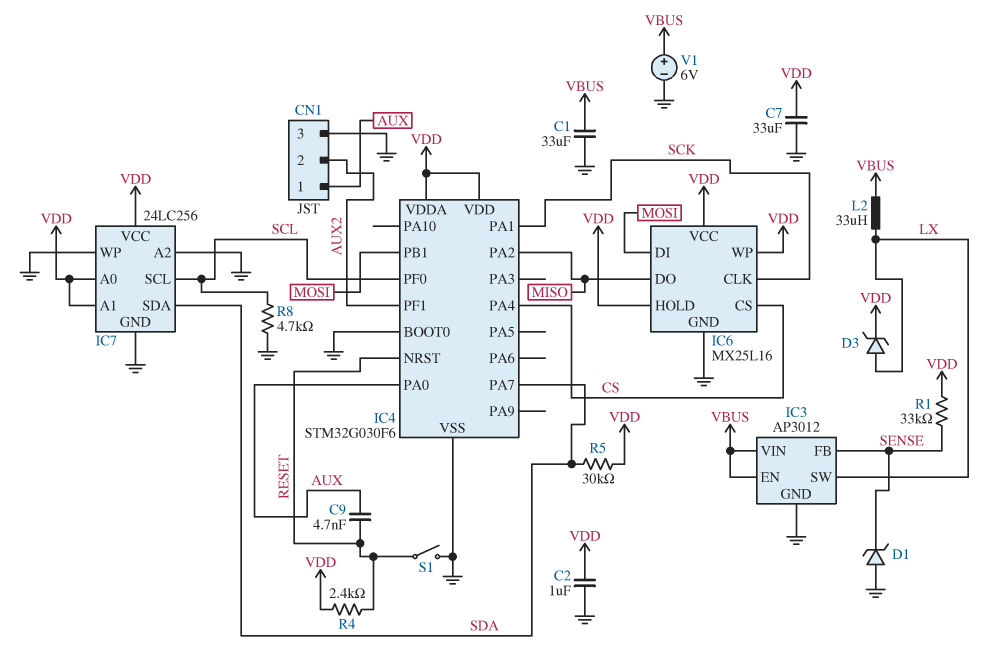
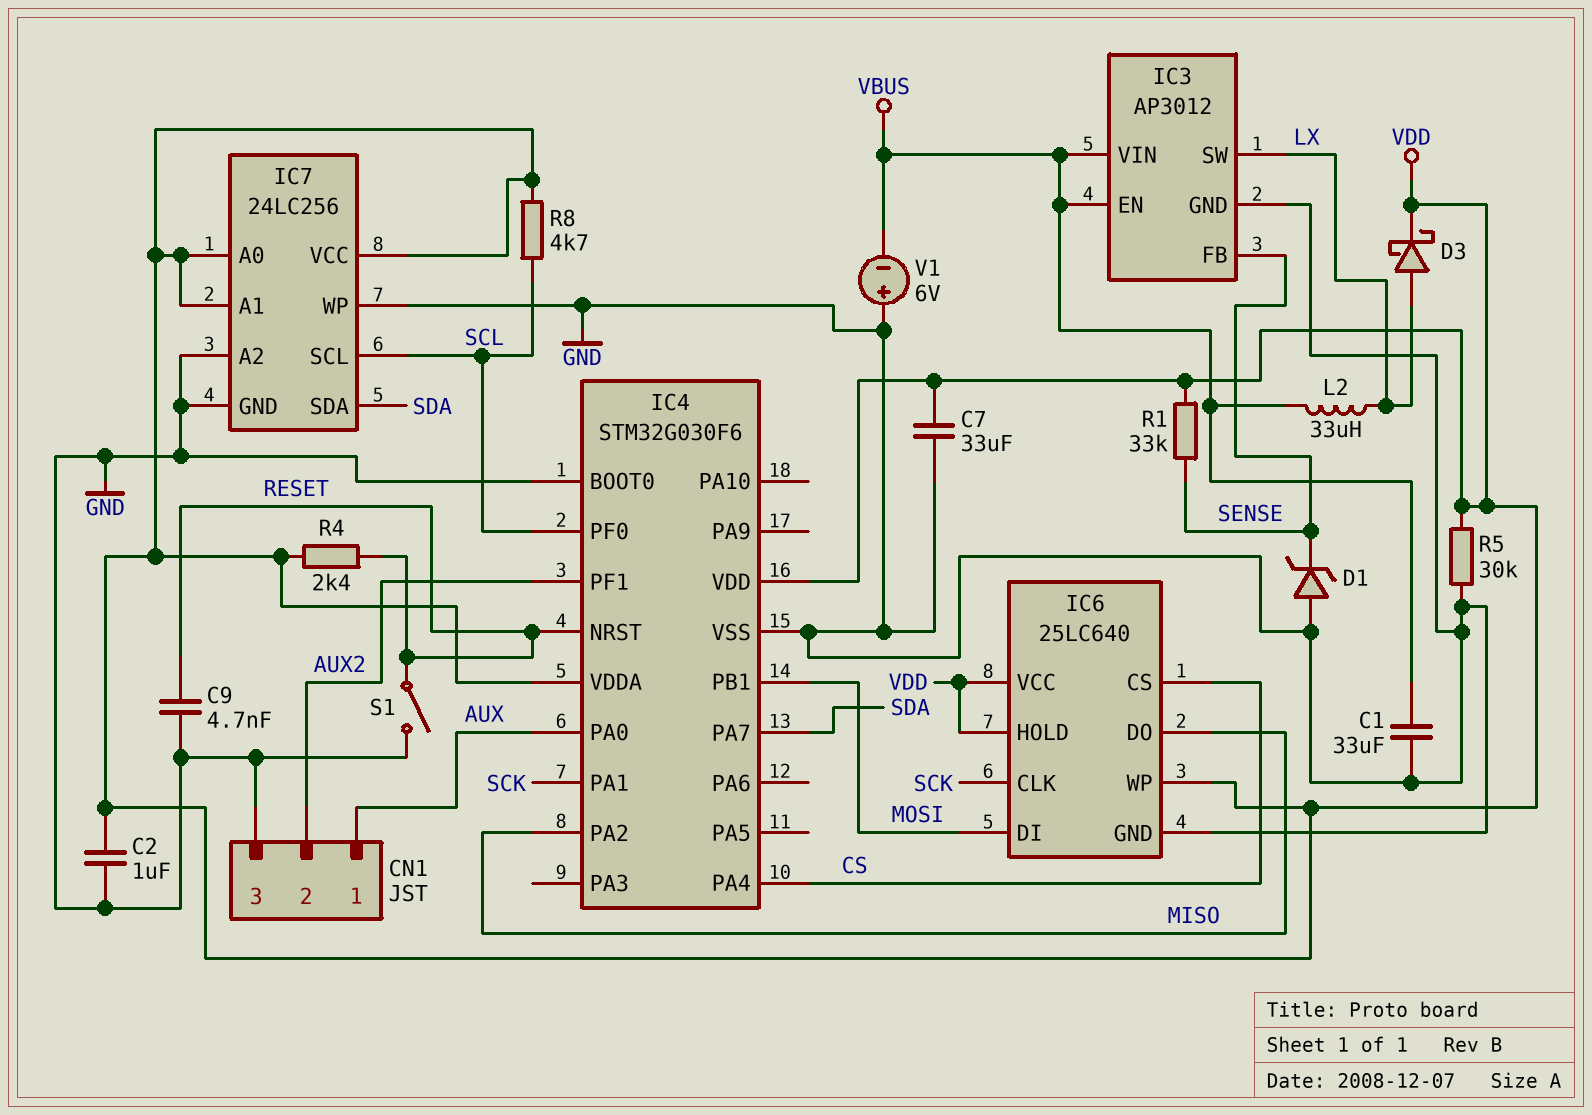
C9: 4.7nF (AUX, RESET) -> 4.7nF (GND, RESET)
D3: zener (A LX, K VDD) -> schottky (A LX, K VDD)
IC6: MX25L16 -> 25LC640
R5: 30k (SDA, VDD) -> 30k (GND, VDD)
R8: 4.7k (GND, SCL) -> 4.7k (SCL, VDD)
V1: 6V (plus VBUS, minus GND) -> 6V (plus GND, minus VBUS)

